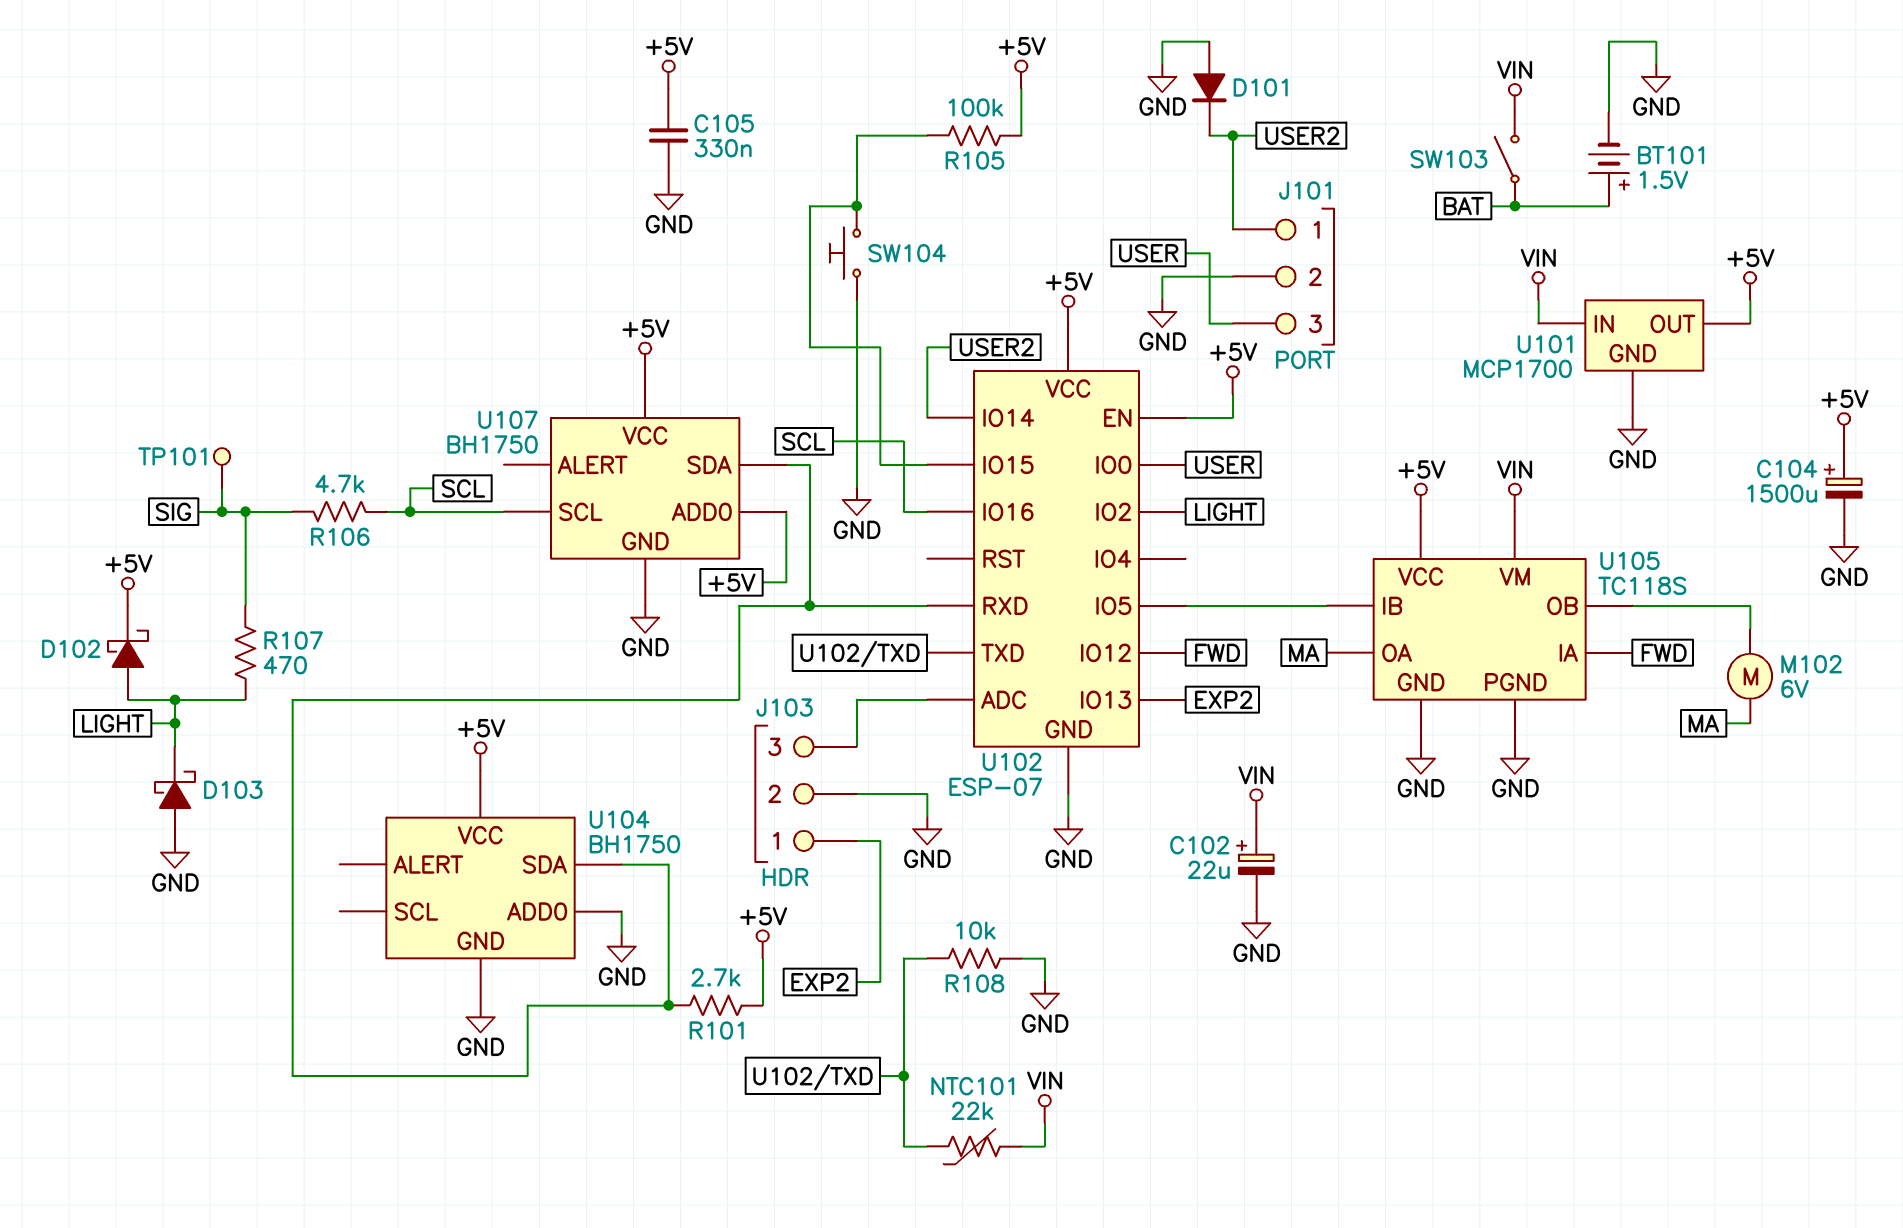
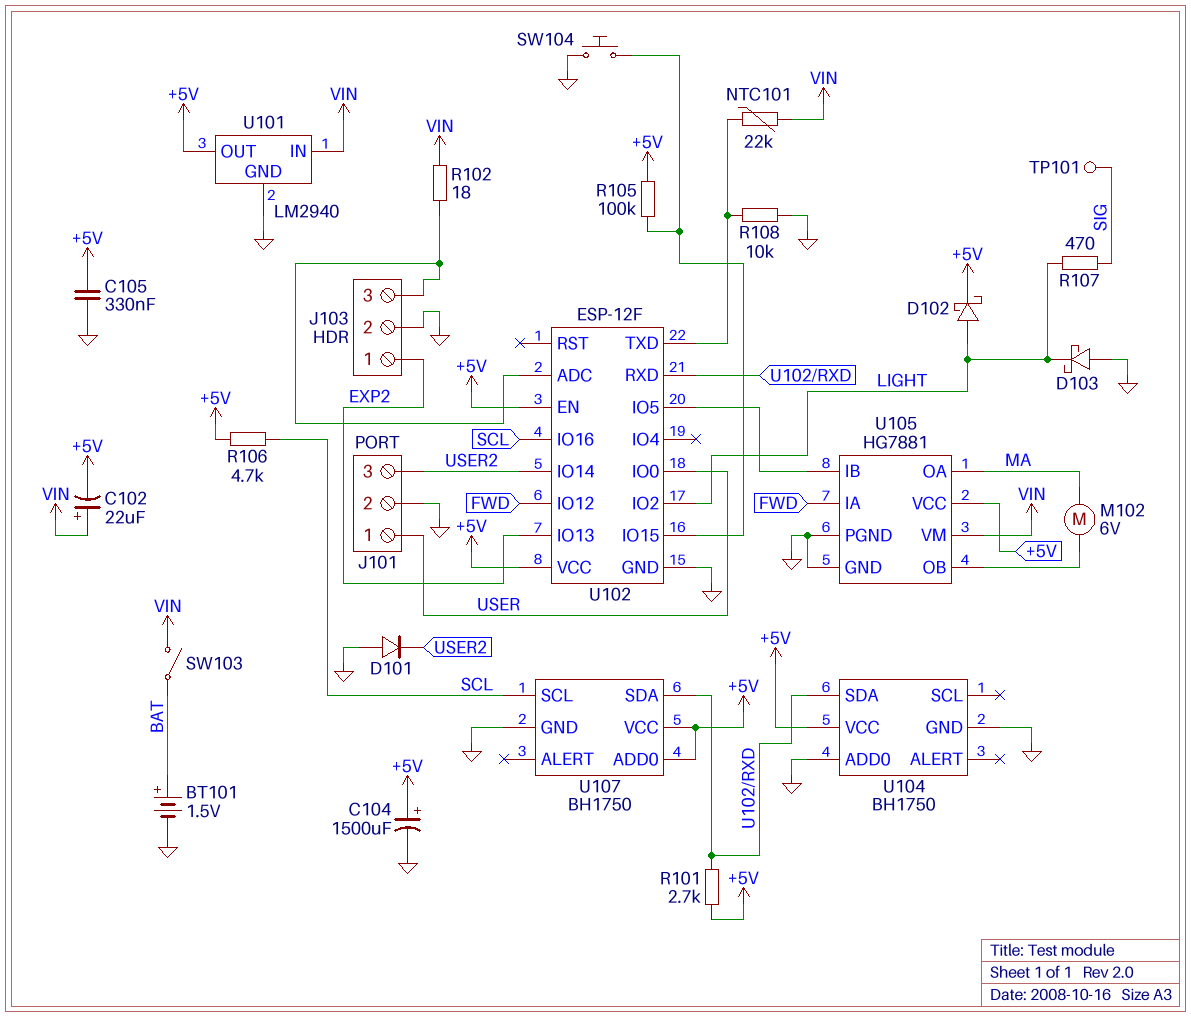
C102: 22uF (plus VIN, minus GND) -> 22uF (plus VIN, minus +5V)
J101 pin 1: USER2 -> USER
J101 pin 3: USER -> USER2
R102: none -> 18 (J103/3, VIN)
R106: 4.7k (SCL, SIG) -> 4.7k (+5V, SCL)
U101: MCP1700 -> LM2940
U102: ESP-07 -> ESP-12F
U105: TC118S -> HG7881

